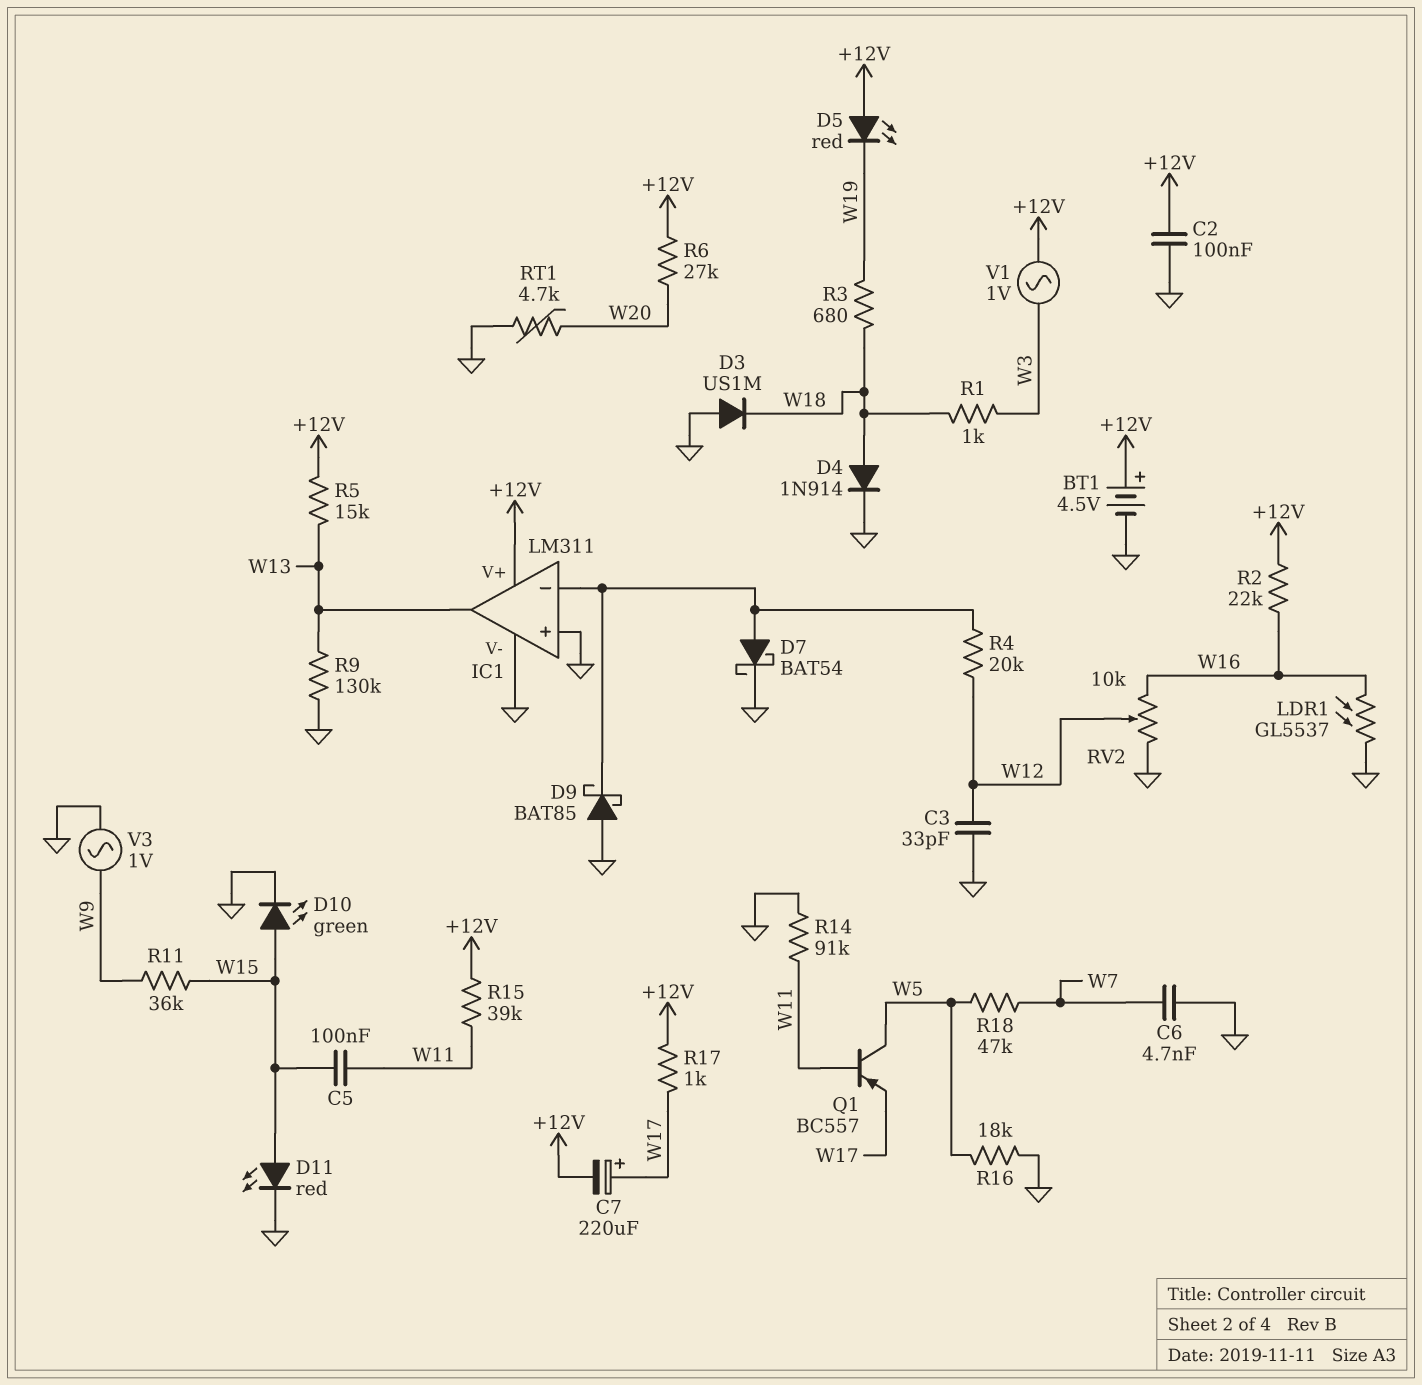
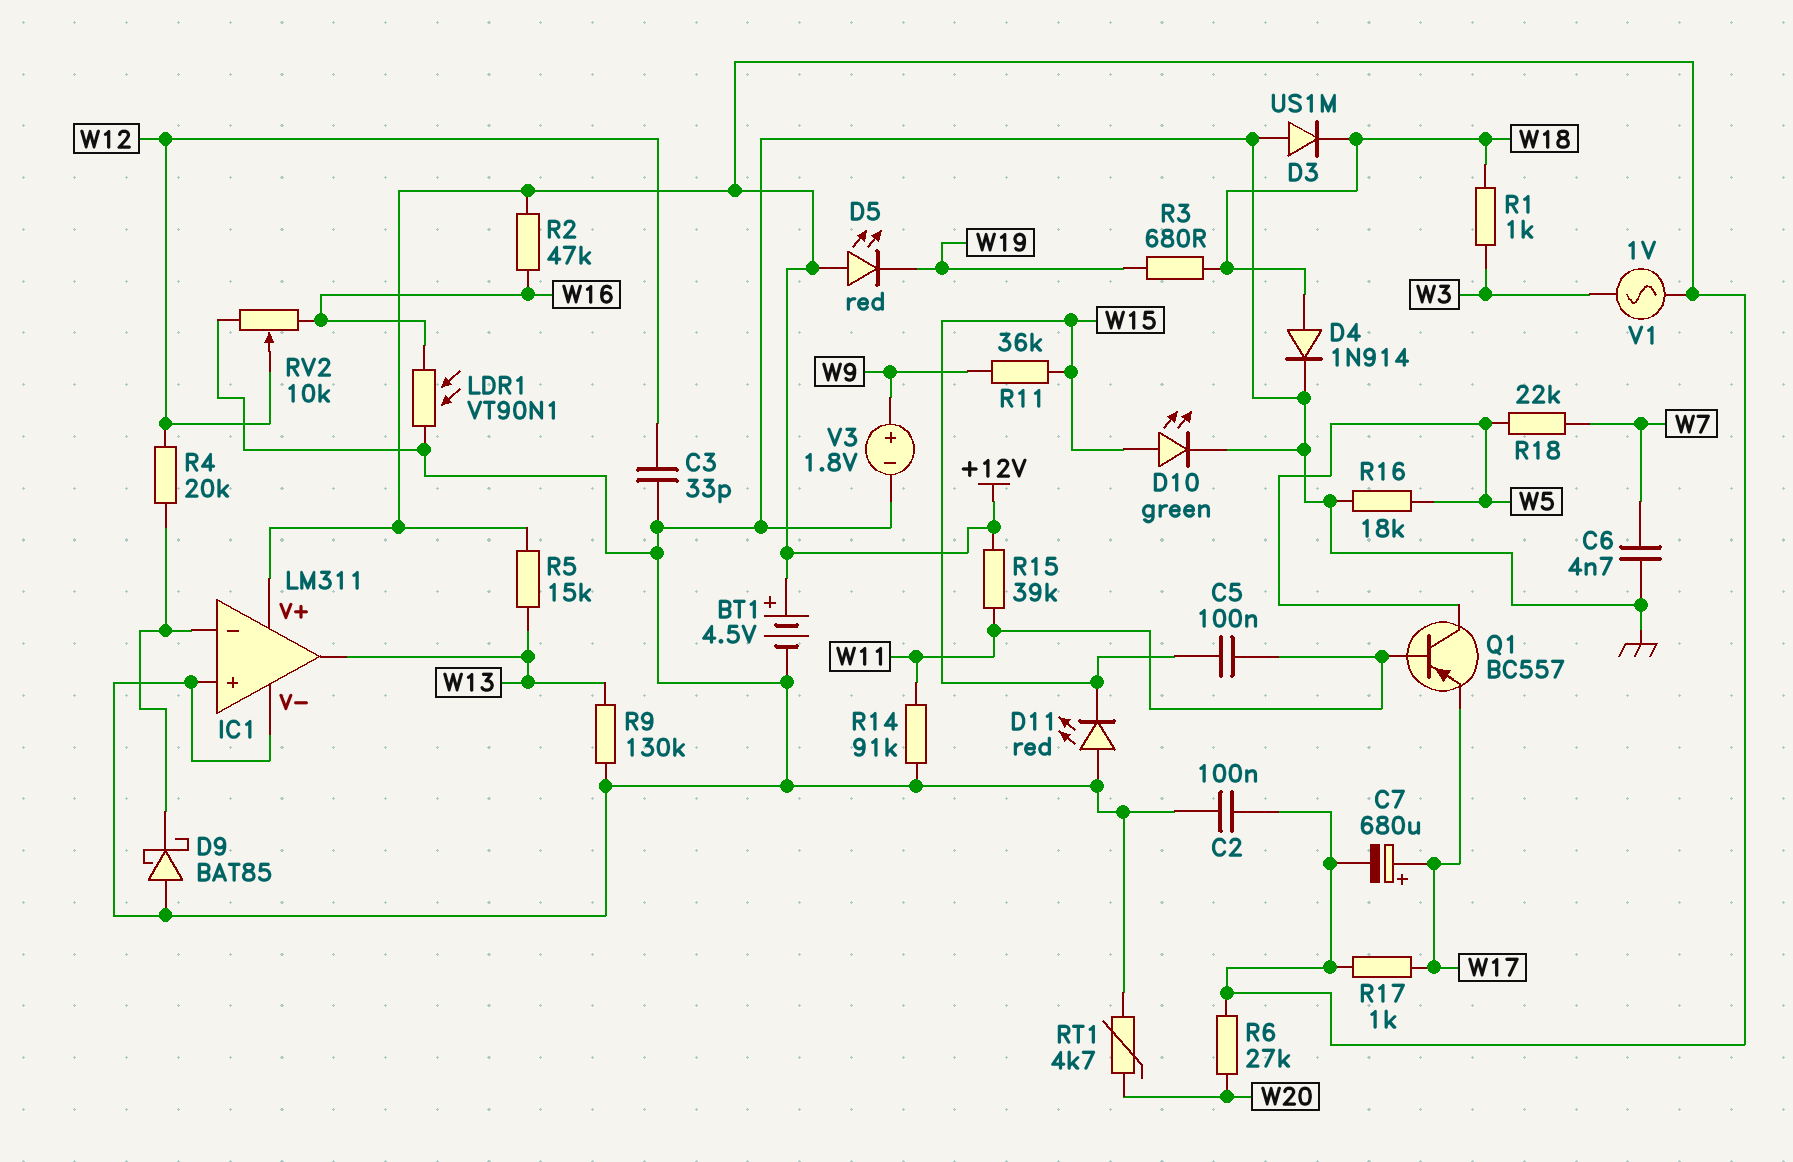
C7: 220uF (plus W17, minus +12V) -> 680uF (plus W17, minus +12V)
D7: schottky BAT54 (A IC1/in-, K GND) -> none
D11: LED red (A W15, K GND) -> LED red (A GND, K W15)
LDR1: GL5537 (GND, W16) -> VT90N1 (GND, W16)
R2: 22k (+12V, W16) -> 47k (+12V, W16)
R18: 47k (W5, W7) -> 22k (W5, W7)
V3: AC 1V (GND, W9) -> 1.8V (plus W9, minus GND)

